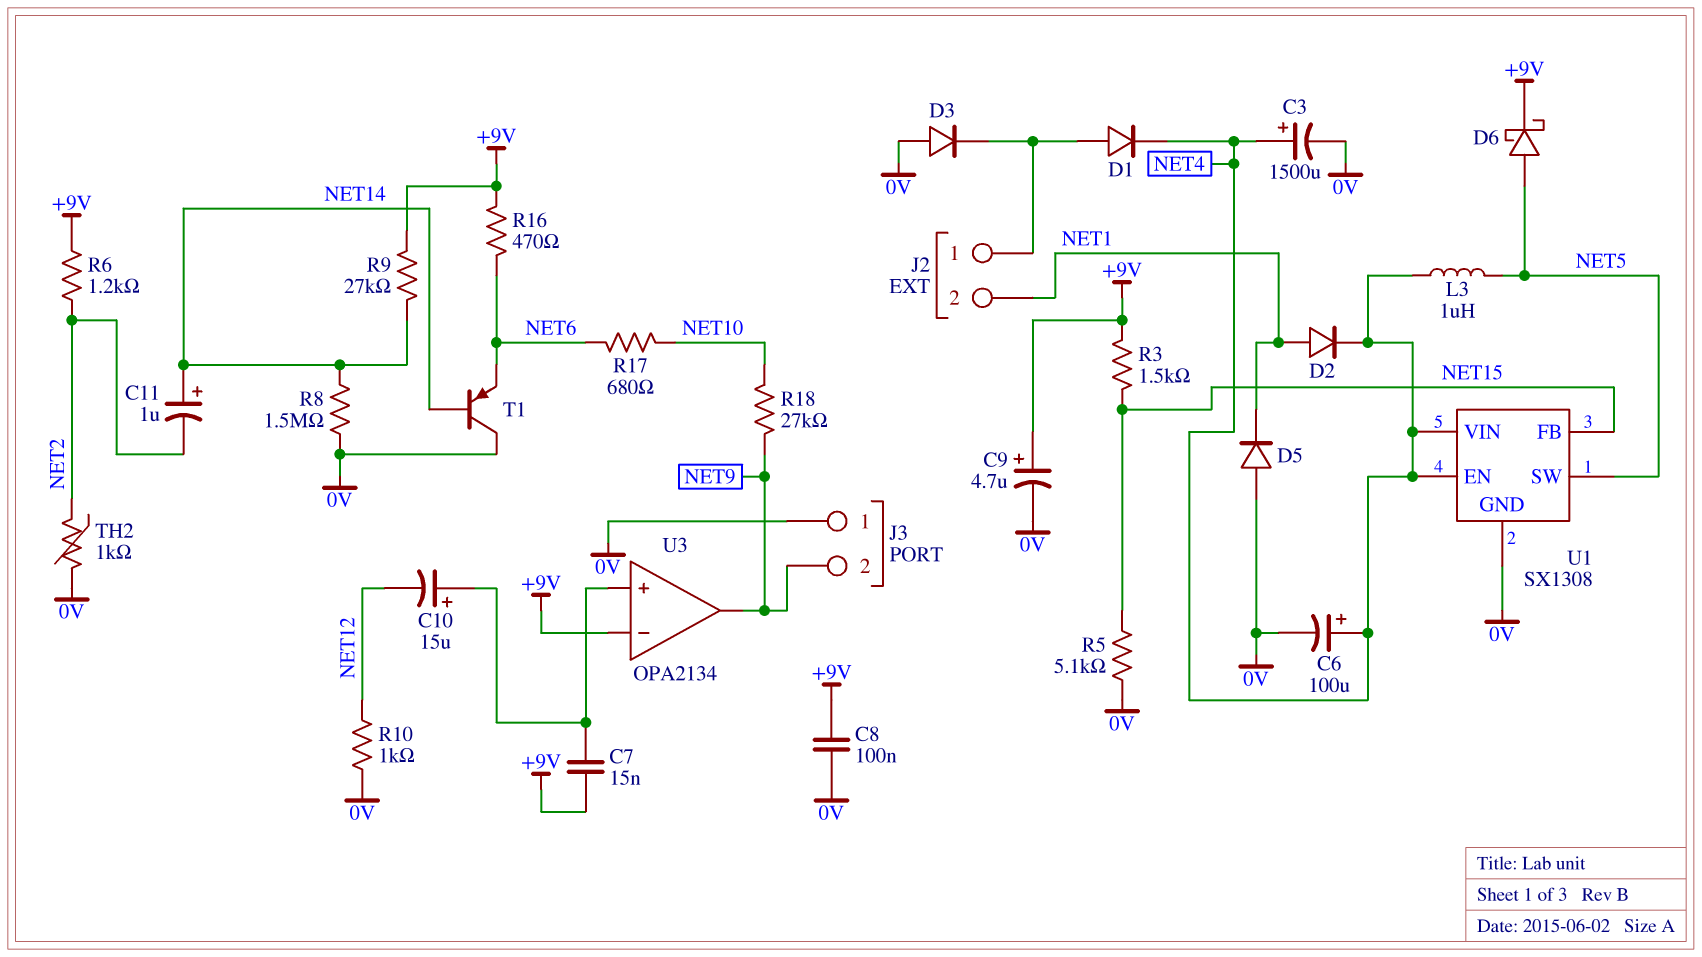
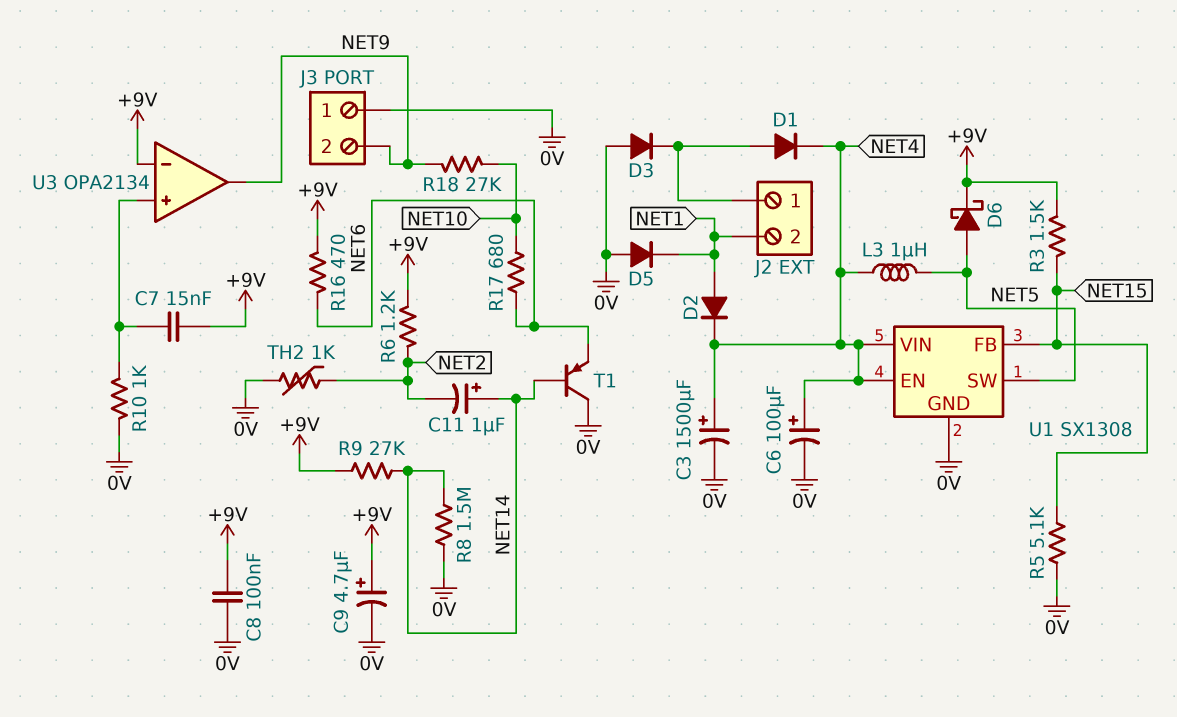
C10: 15uF (plus U3/in+, minus NET12) -> none
R10: 1k (0V, NET12) -> 1k (0V, U3/in+)

